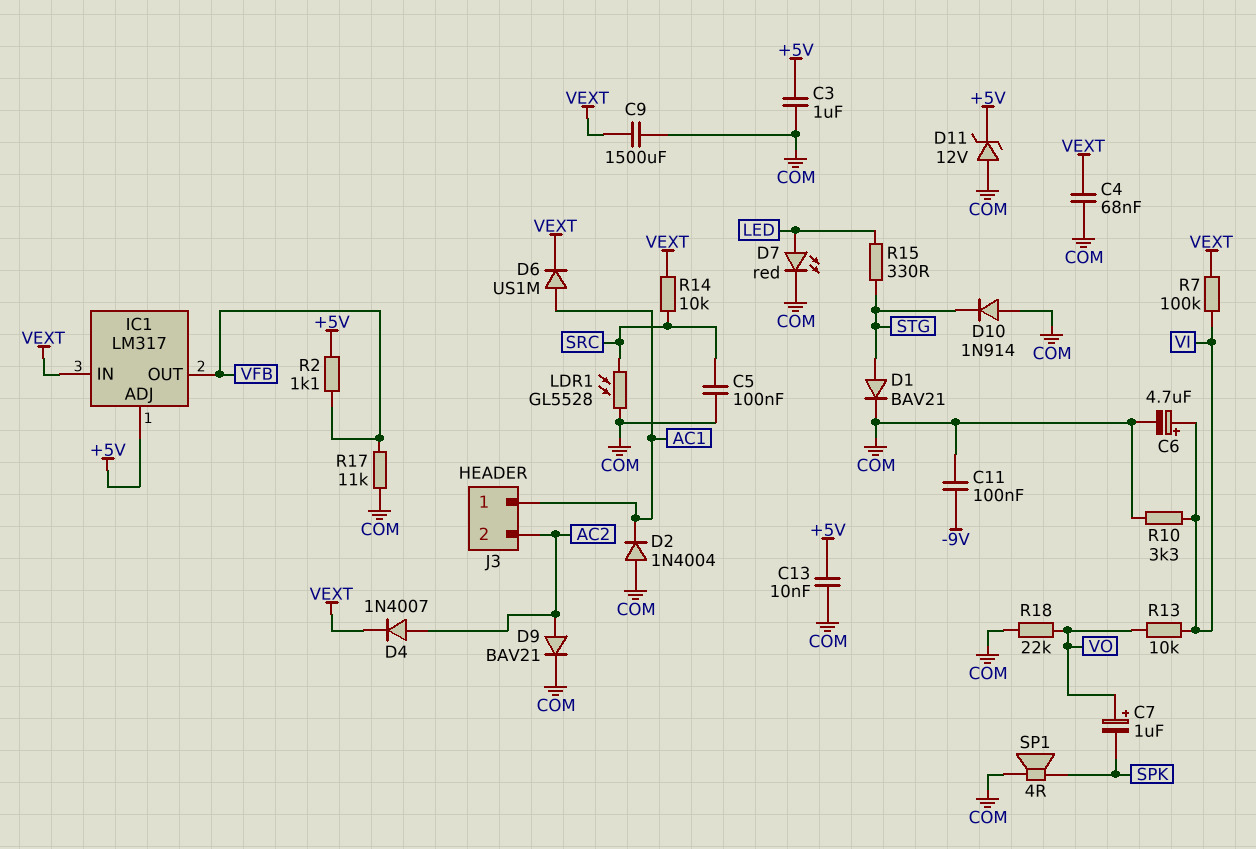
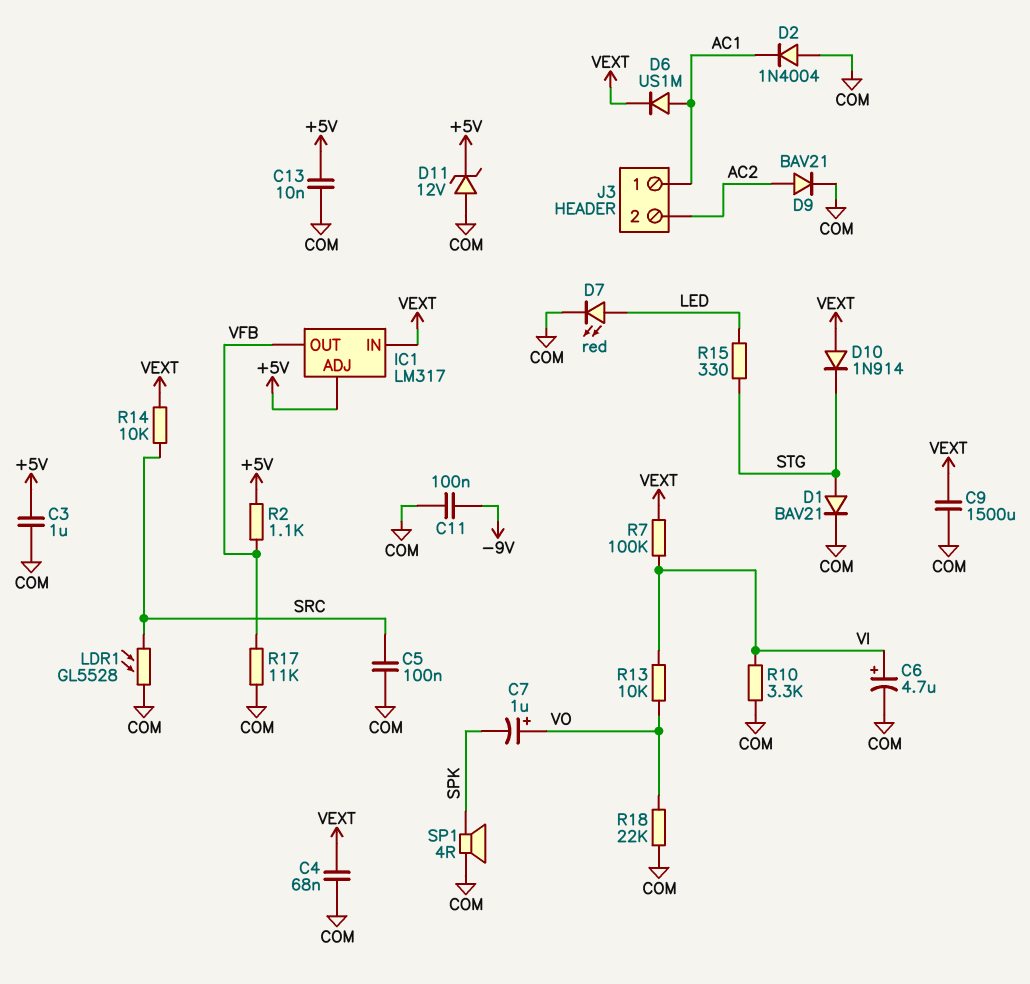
D4: diode 1N4007 (A AC2, K VEXT) -> none
D10: diode 1N914 (A COM, K STG) -> diode 1N914 (A VEXT, K STG)

